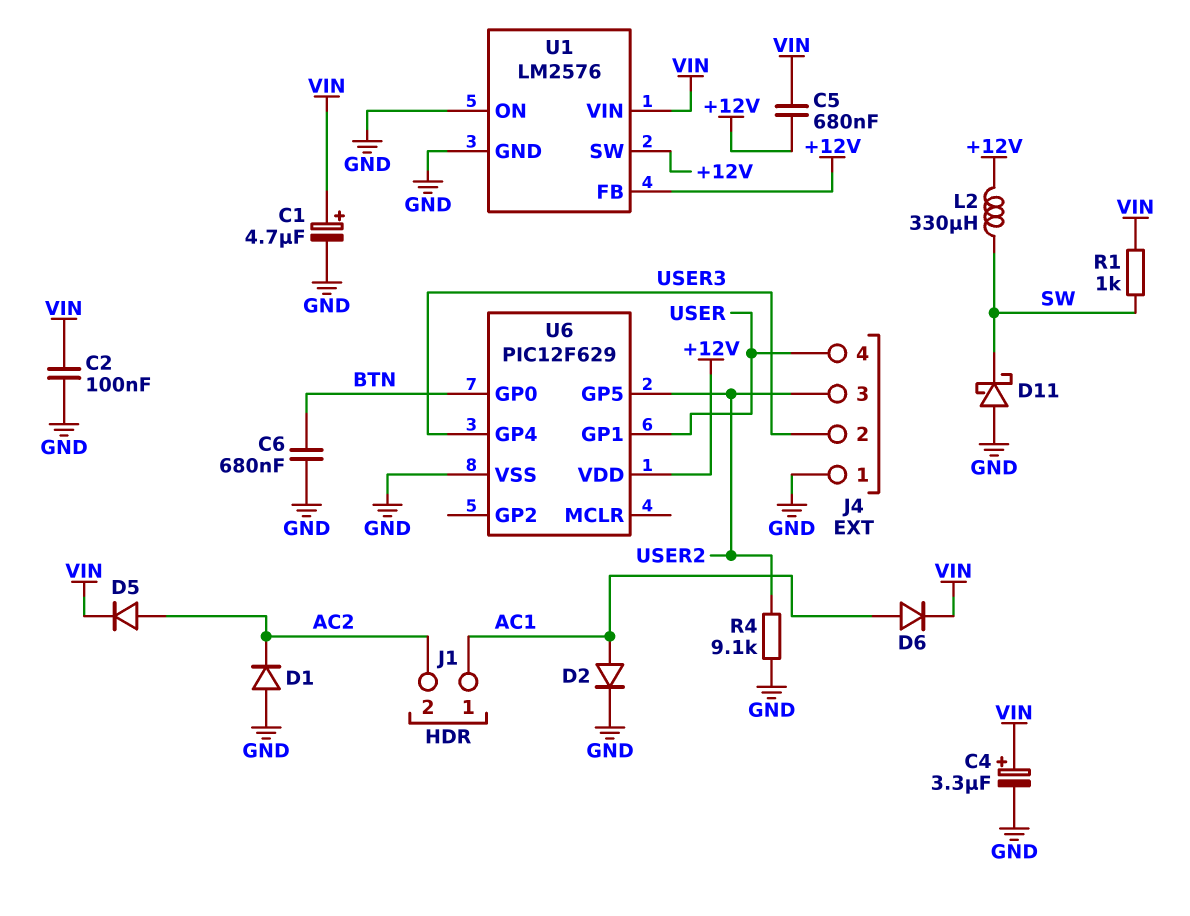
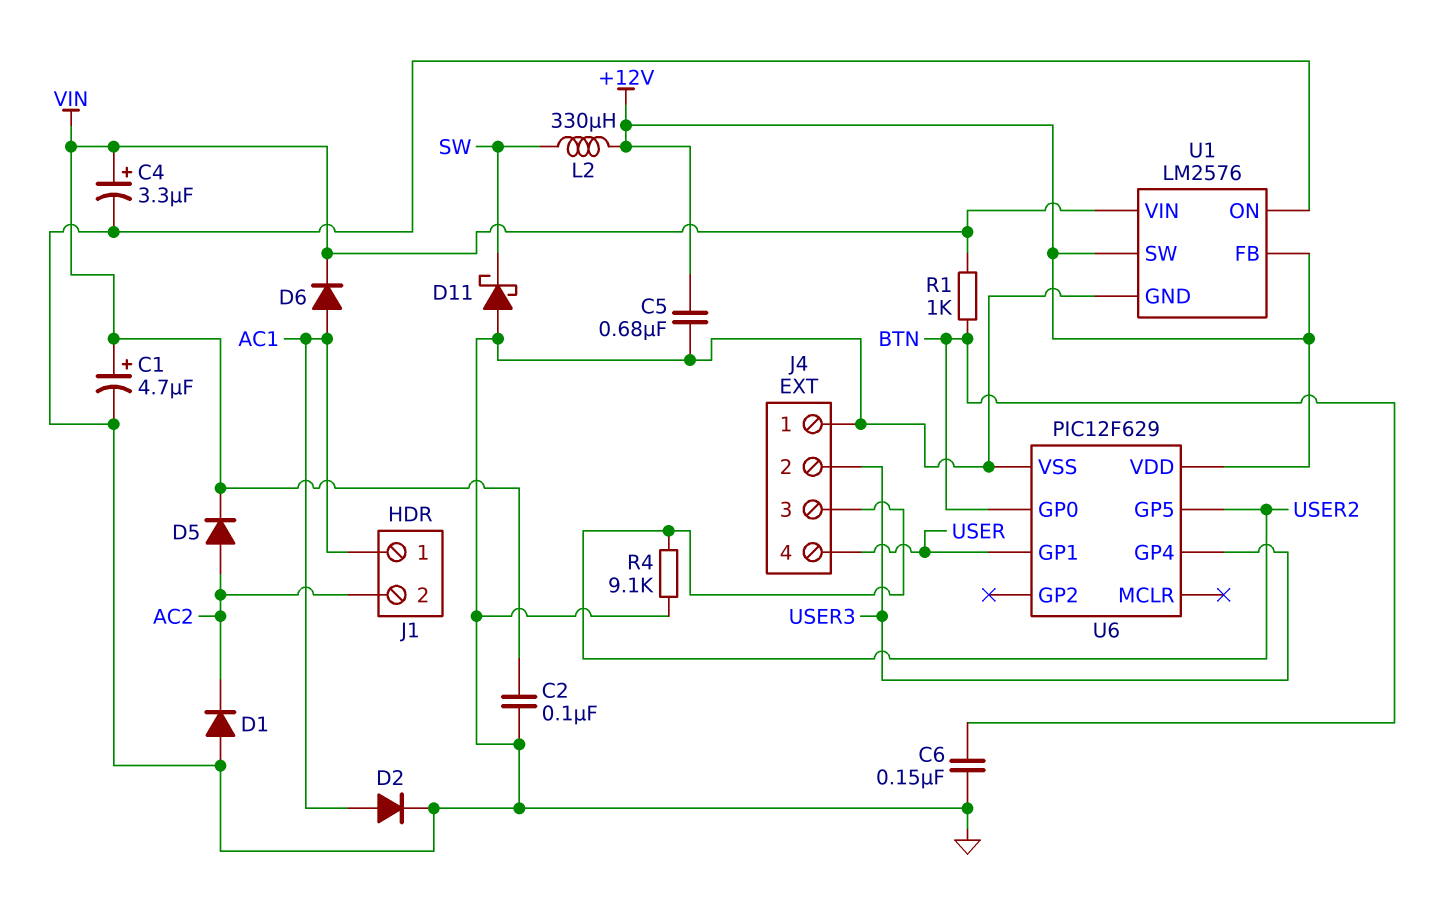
C5: 680nF (+12V, VIN) -> 680nF (+12V, GND)
C6: 680nF (BTN, GND) -> 150nF (BTN, GND)
R1: 1k (SW, VIN) -> 1k (BTN, VIN)

